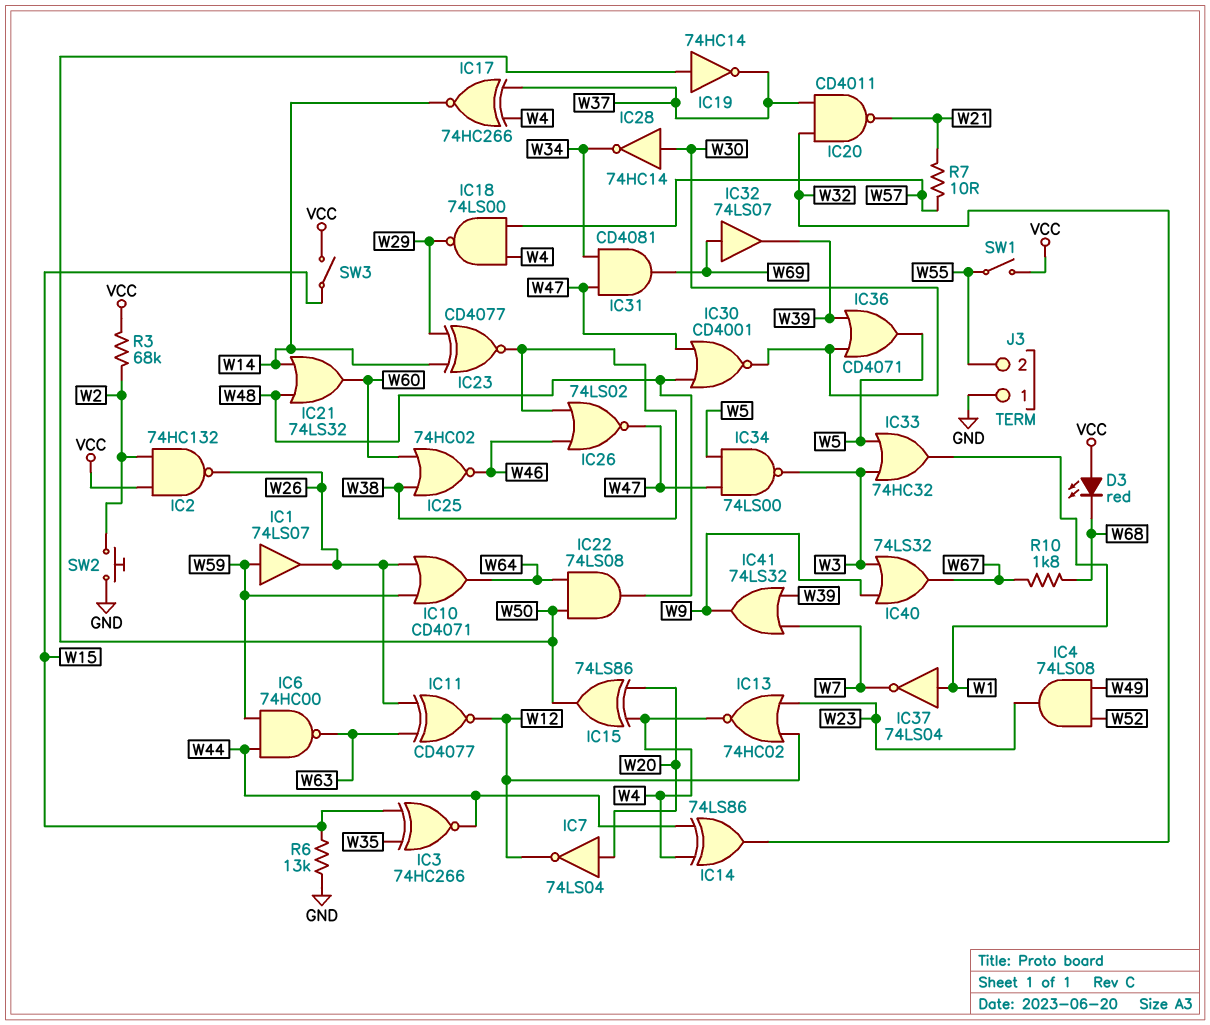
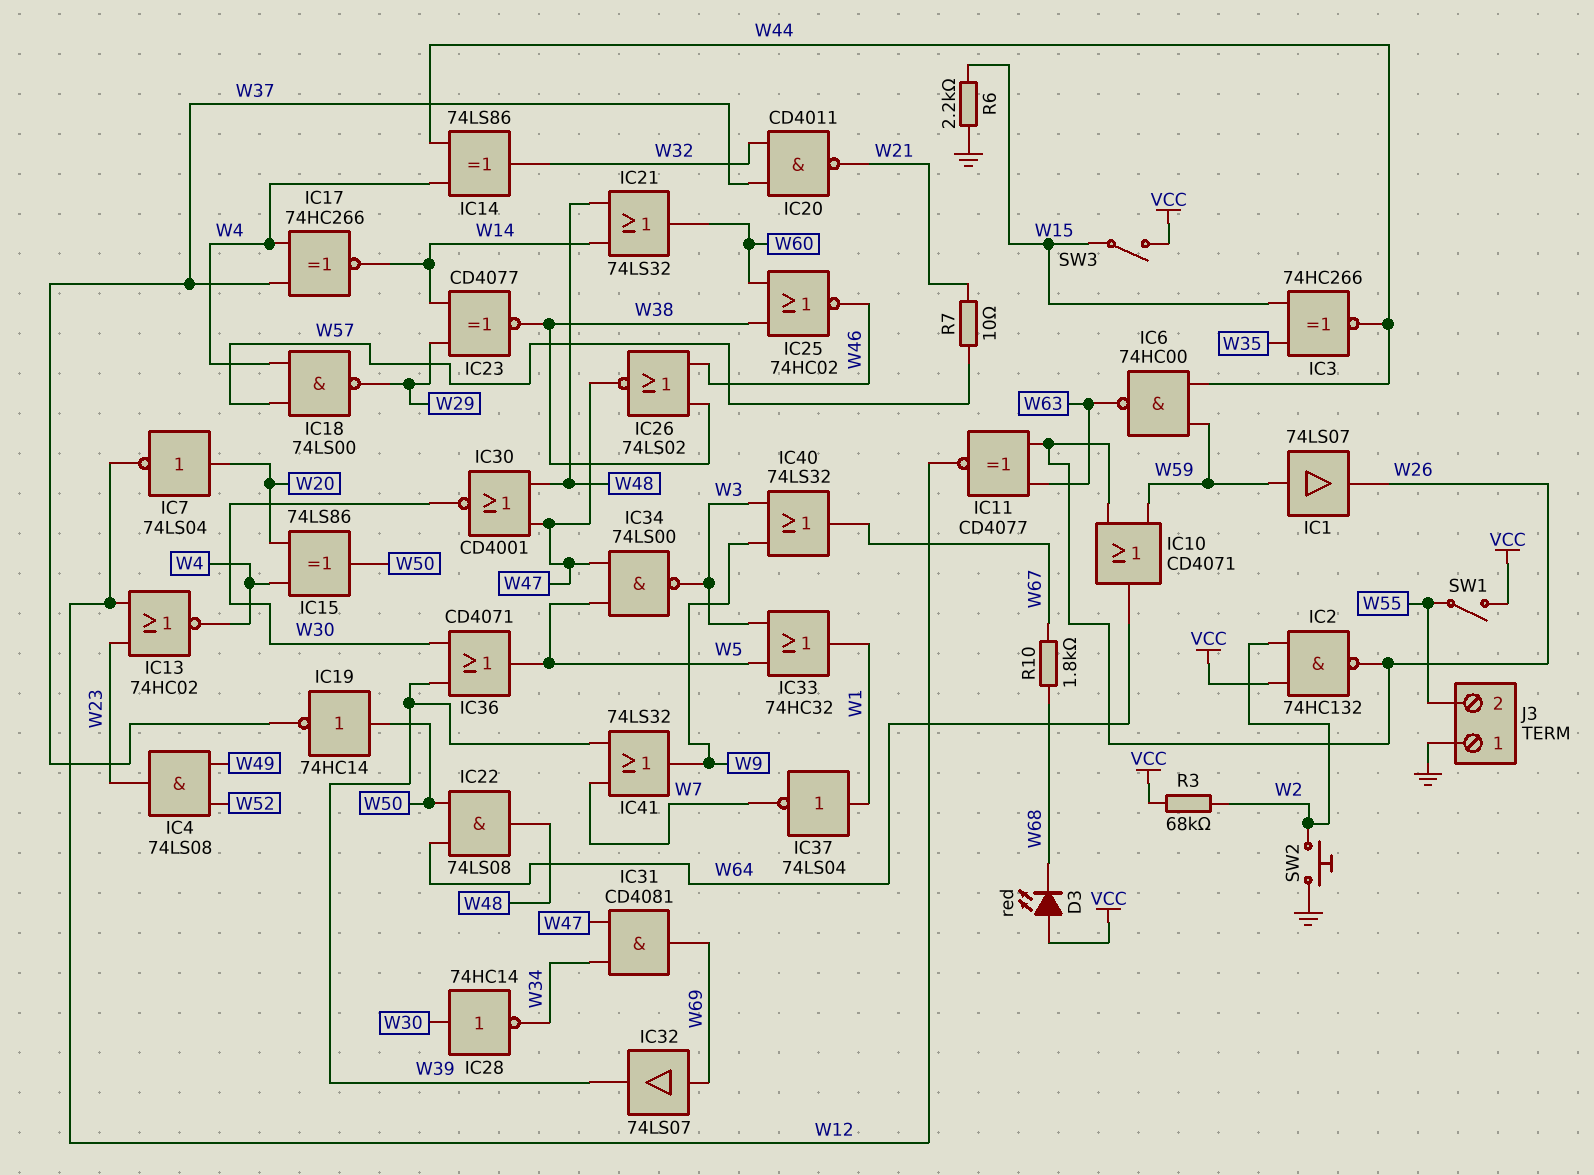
R6: 13k (GND, W15) -> 2.2k (GND, W15)

